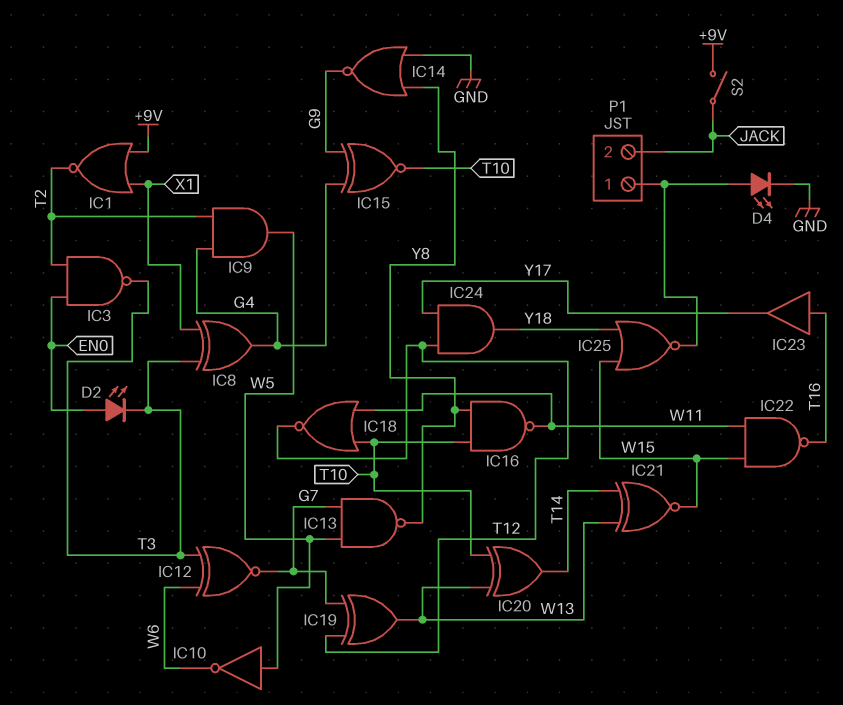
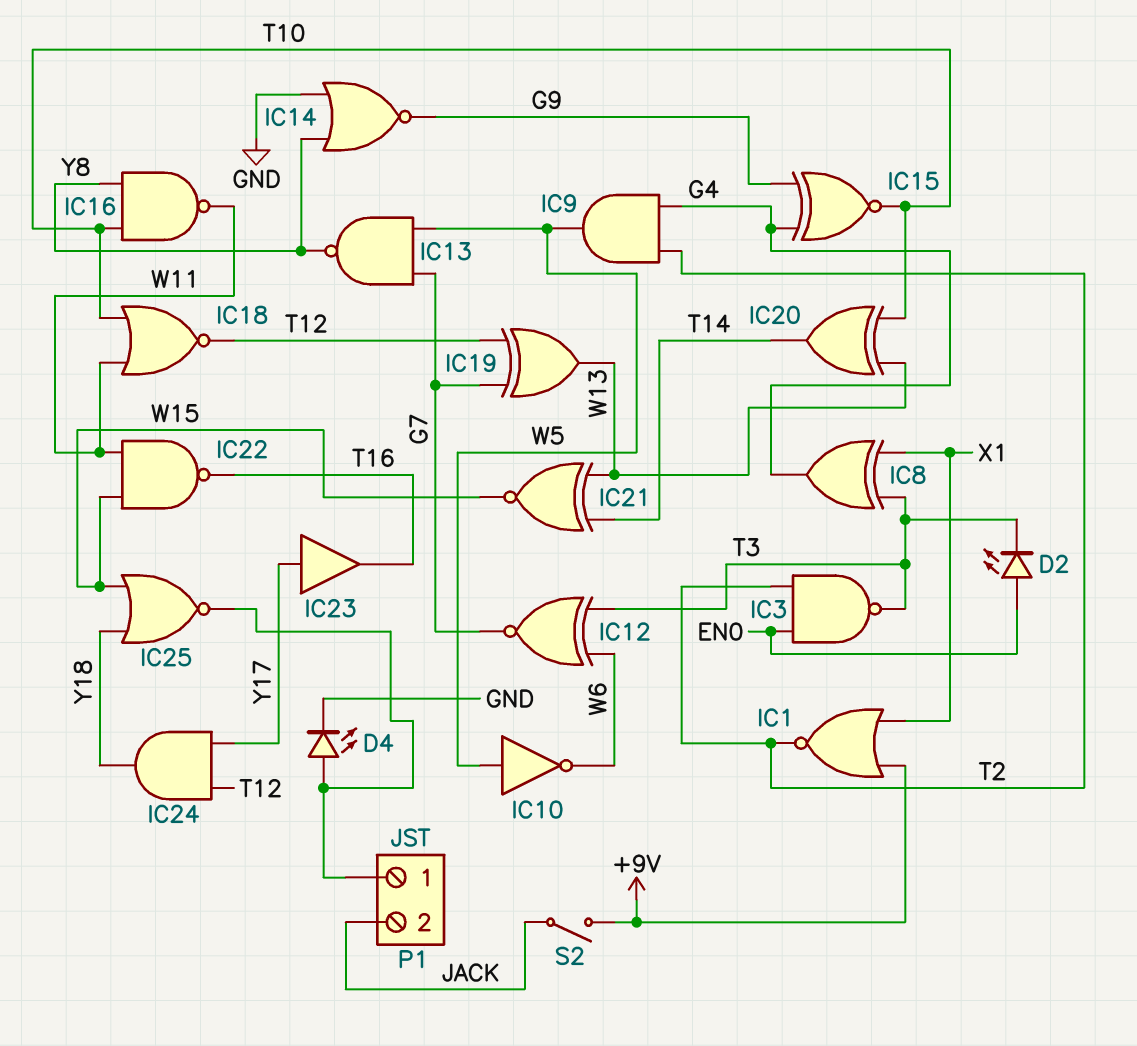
IC23: buffer (in T16, out Y17) -> buffer (in Y17, out T16)

